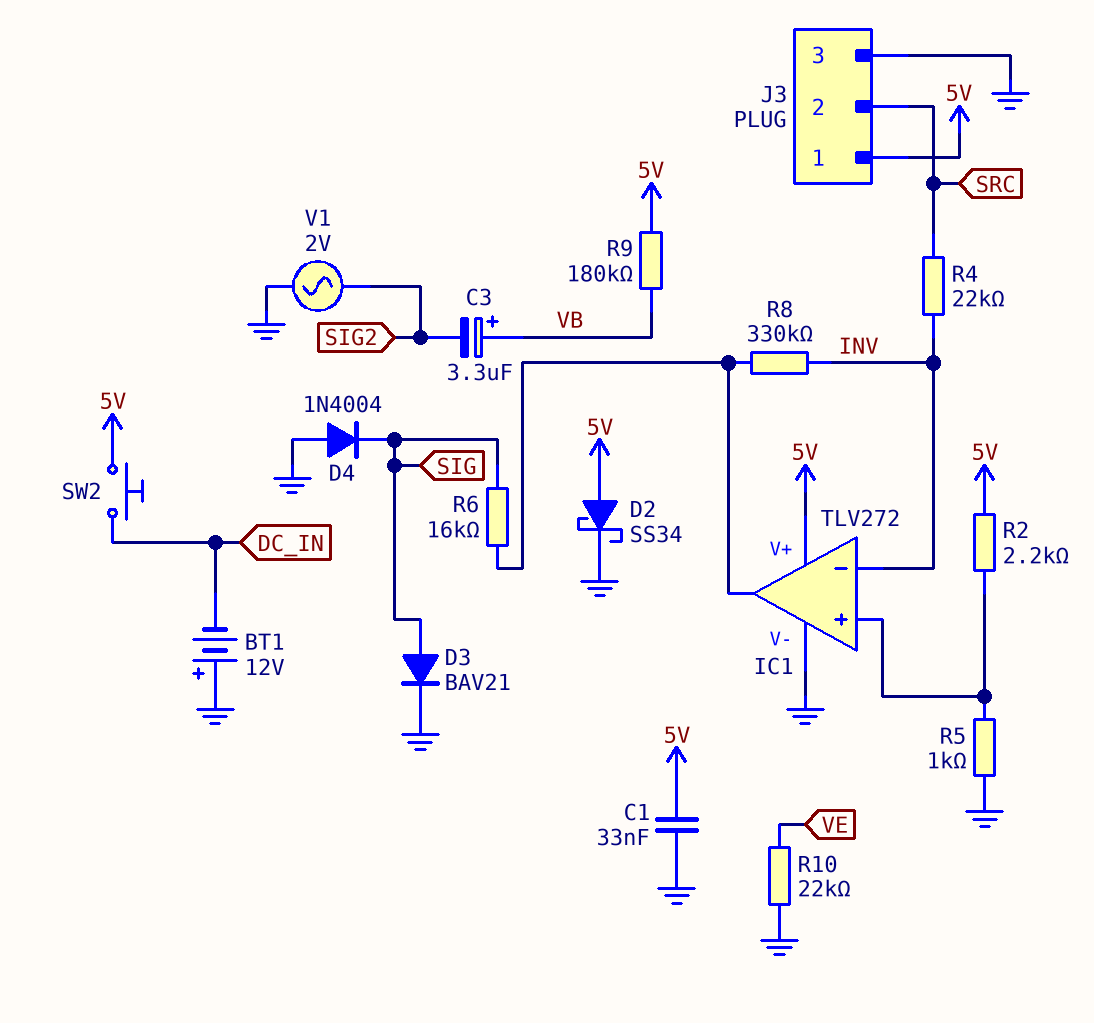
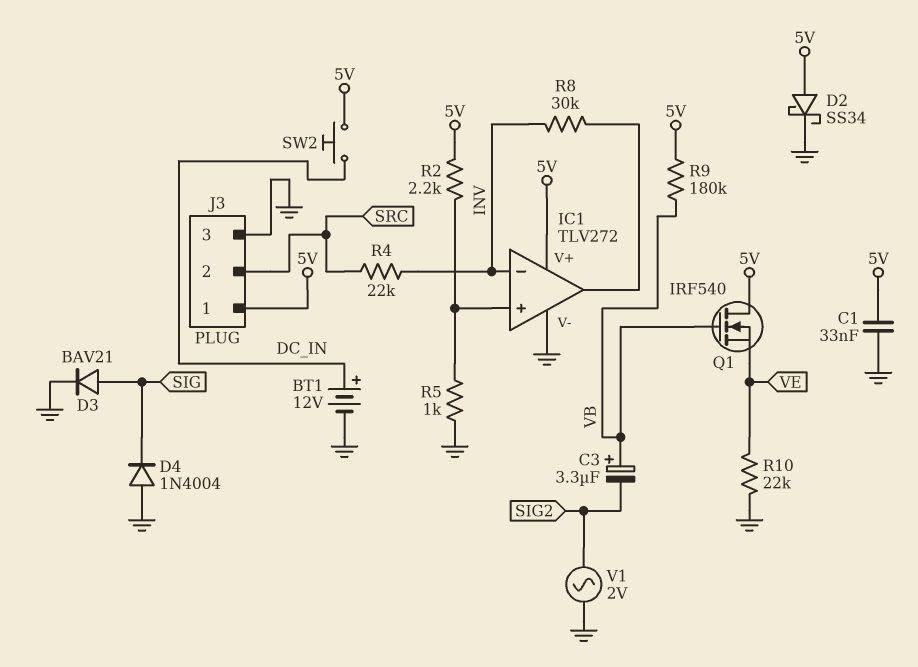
BT1: 12V (plus GND, minus DC_IN) -> 12V (plus DC_IN, minus GND)
Q1: none -> NMOS IRF540 (G VB, D 5V, S VE)
R6: 16k (IC1/out, SIG) -> none
R8: 330k (IC1/out, INV) -> 30k (IC1/out, INV)

